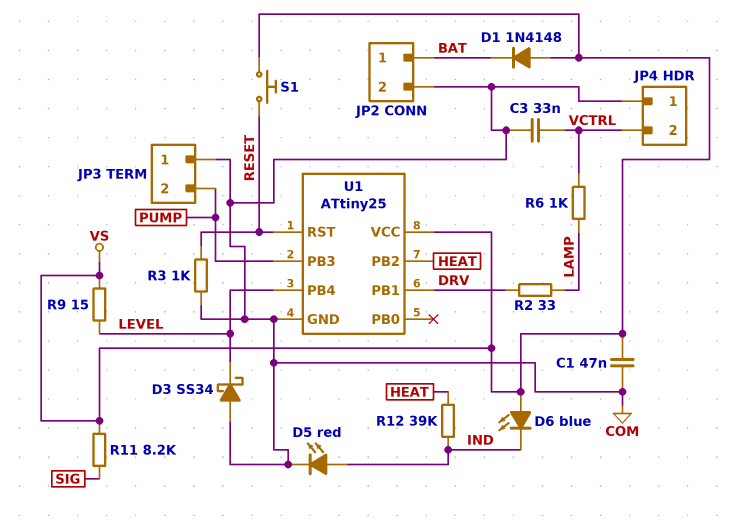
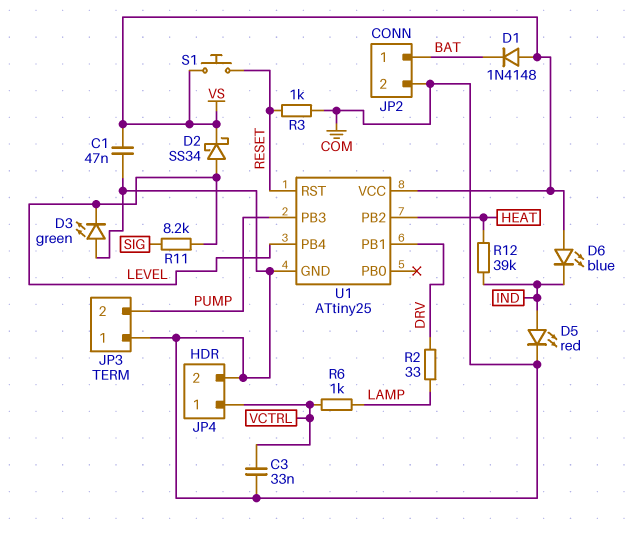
D2: none -> schottky SS34 (A LEVEL, K VS)
D3: schottky SS34 (A COM, K LEVEL) -> LED green (A COM, K LEVEL)
JP4 pin 1: COM -> VCTRL
JP4 pin 2: VCTRL -> COM
R9: 15 (LEVEL, VS) -> none
R11: 8.2k (SIG, VS) -> 8.2k (LEVEL, SIG)

